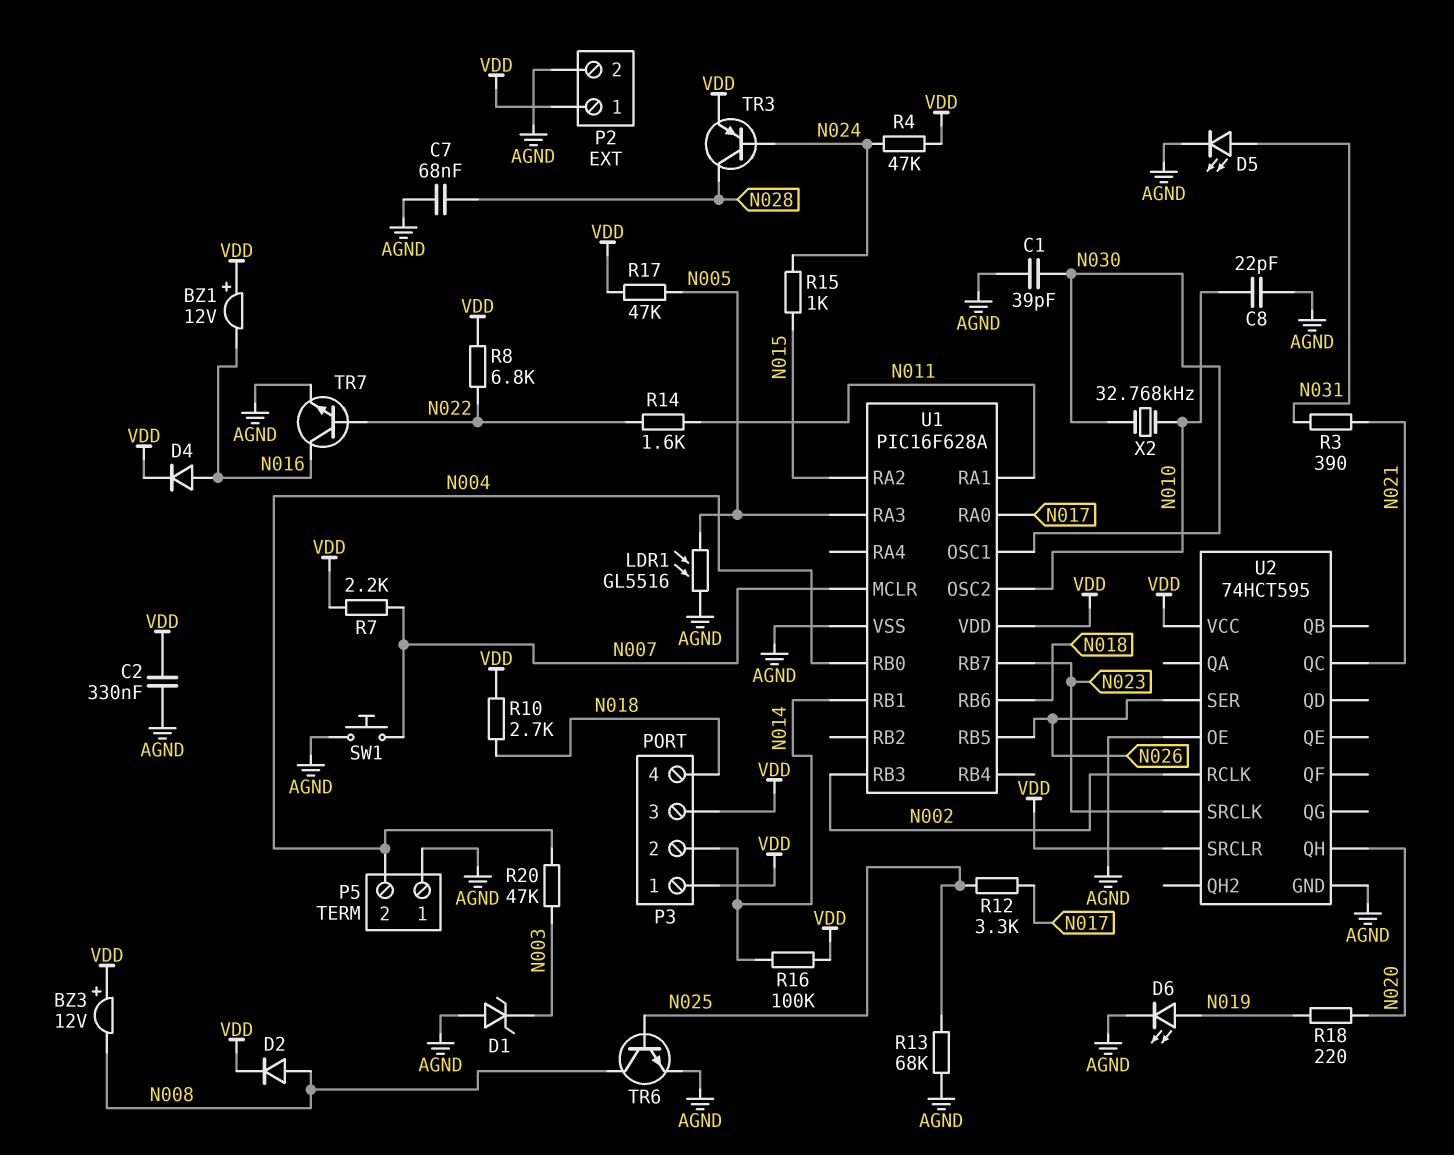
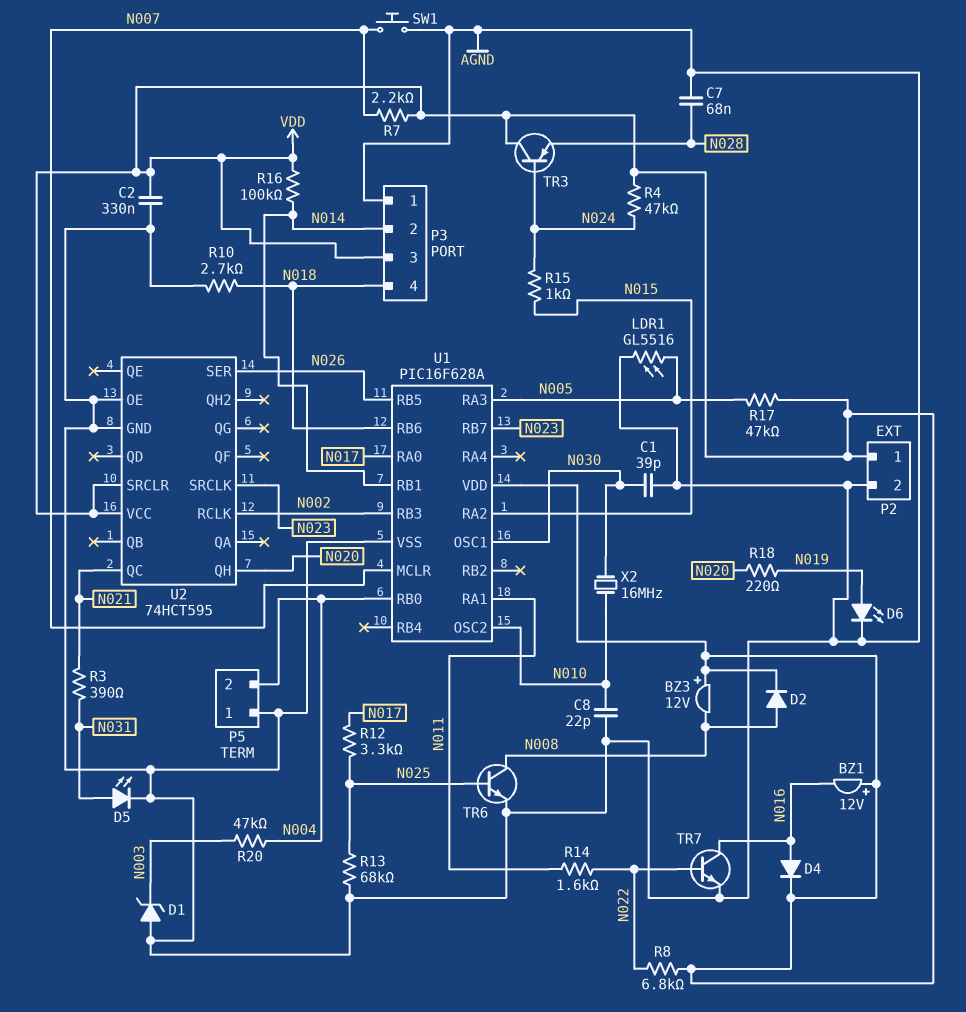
P3 pin 1: VDD -> AGND
R10: 2.7k (N018, VDD) -> 2.7k (AGND, N018)
TR3: PNP (B N024, C N028, E VDD) -> PNP (B N024, C VDD, E N028)
X2: 32.768kHz (N010, N030) -> 16MHz (N010, N030)

